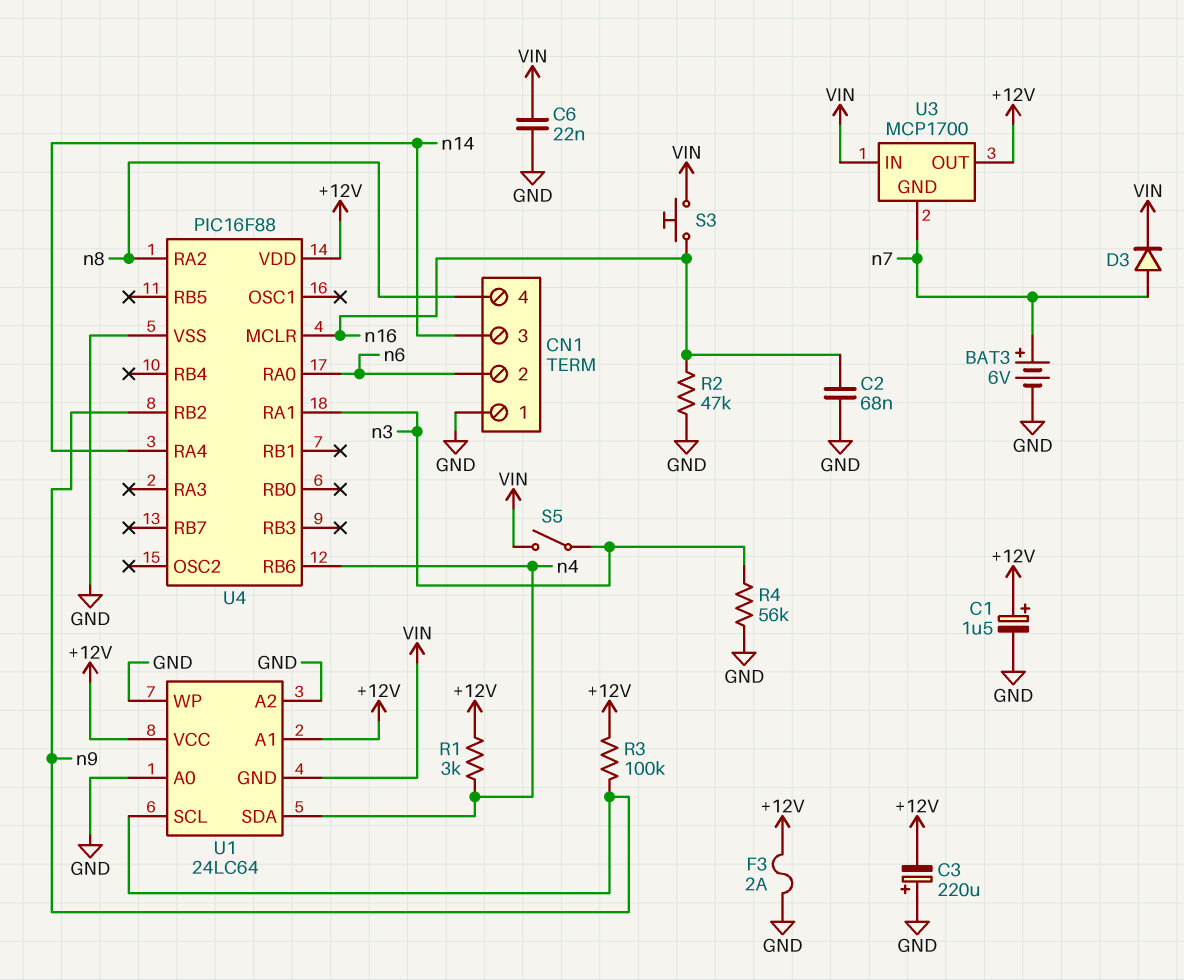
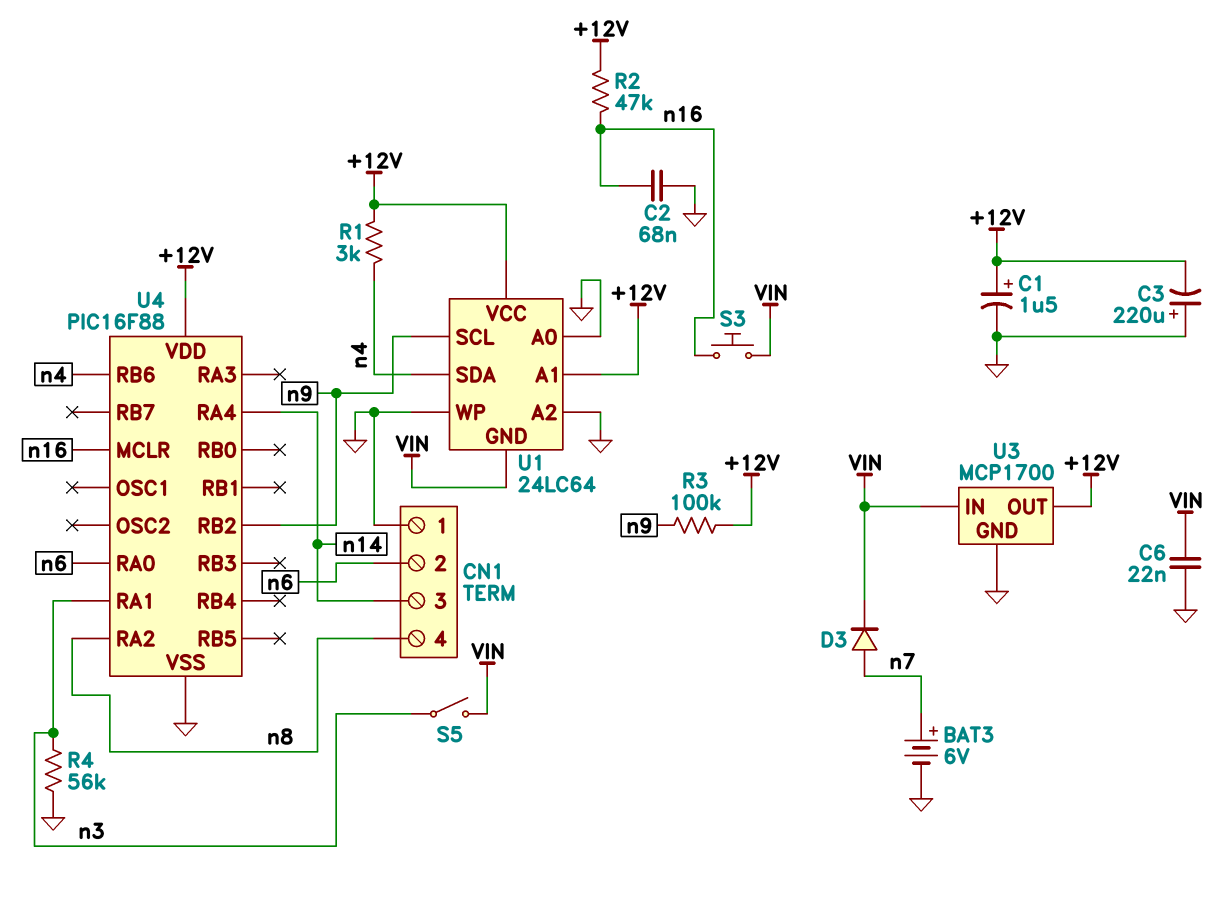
F3: 2A (+12V, GND) -> none
R2: 47k (GND, n16) -> 47k (+12V, n16)
U3 pin GND: n7 -> GND

